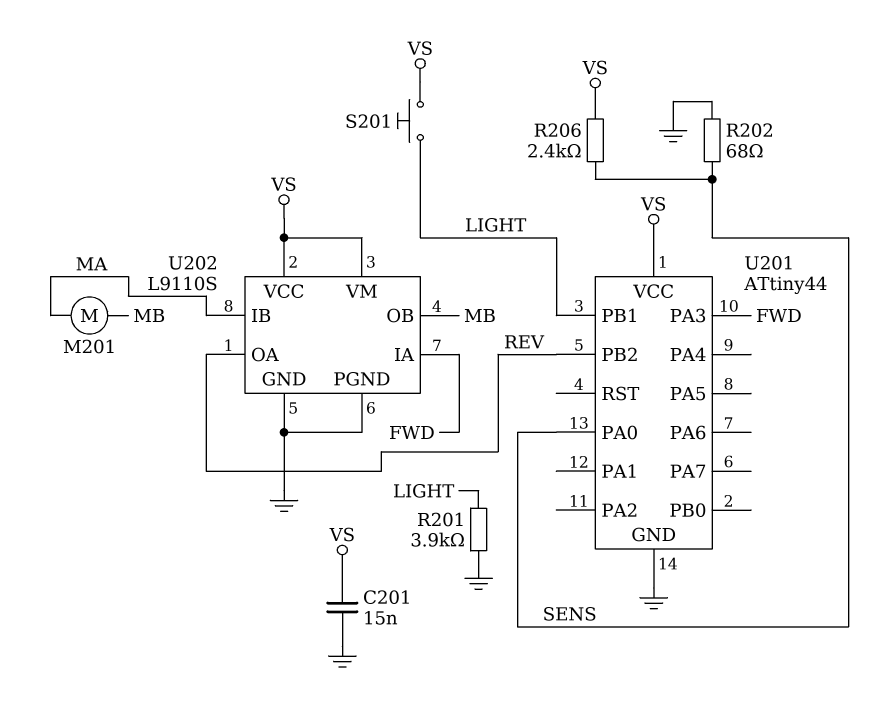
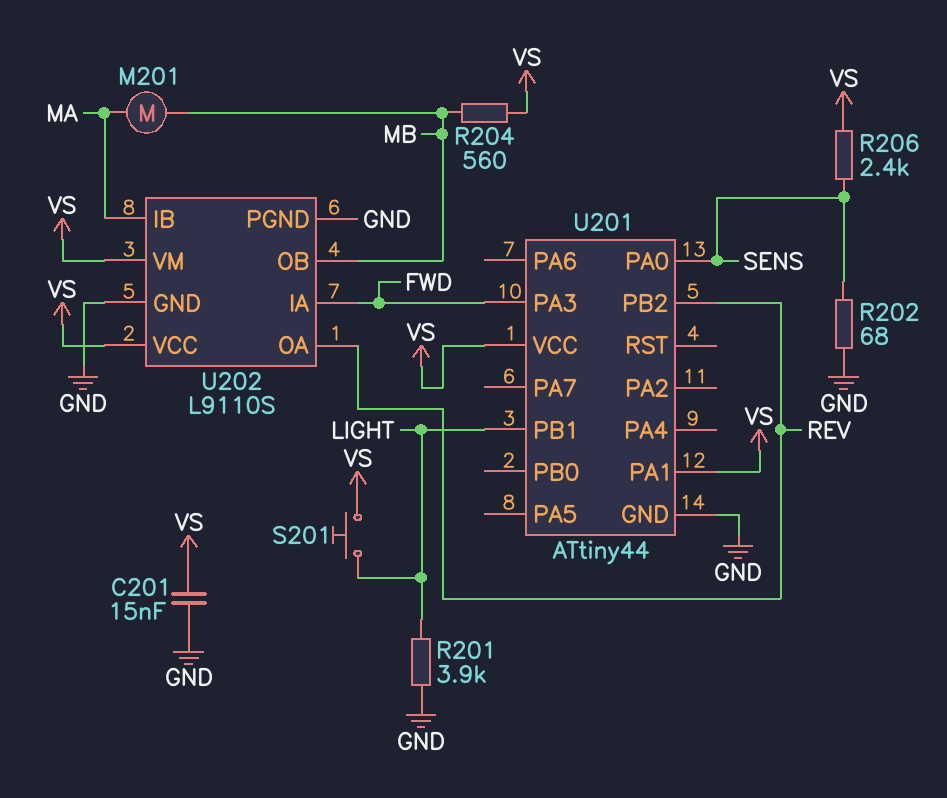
R204: none -> 560 (MB, VS)
U201 pin PA1: none -> VS

